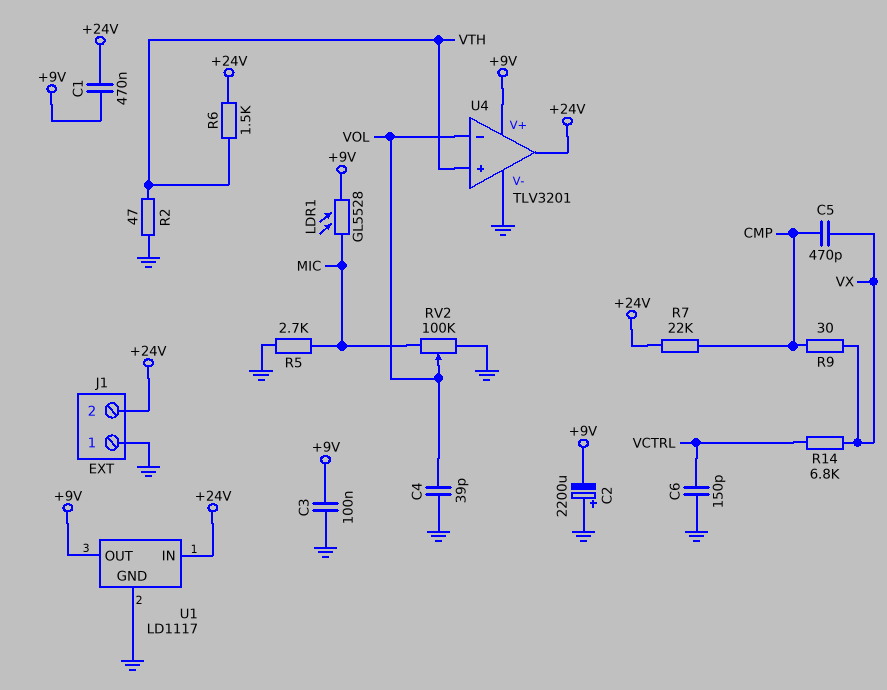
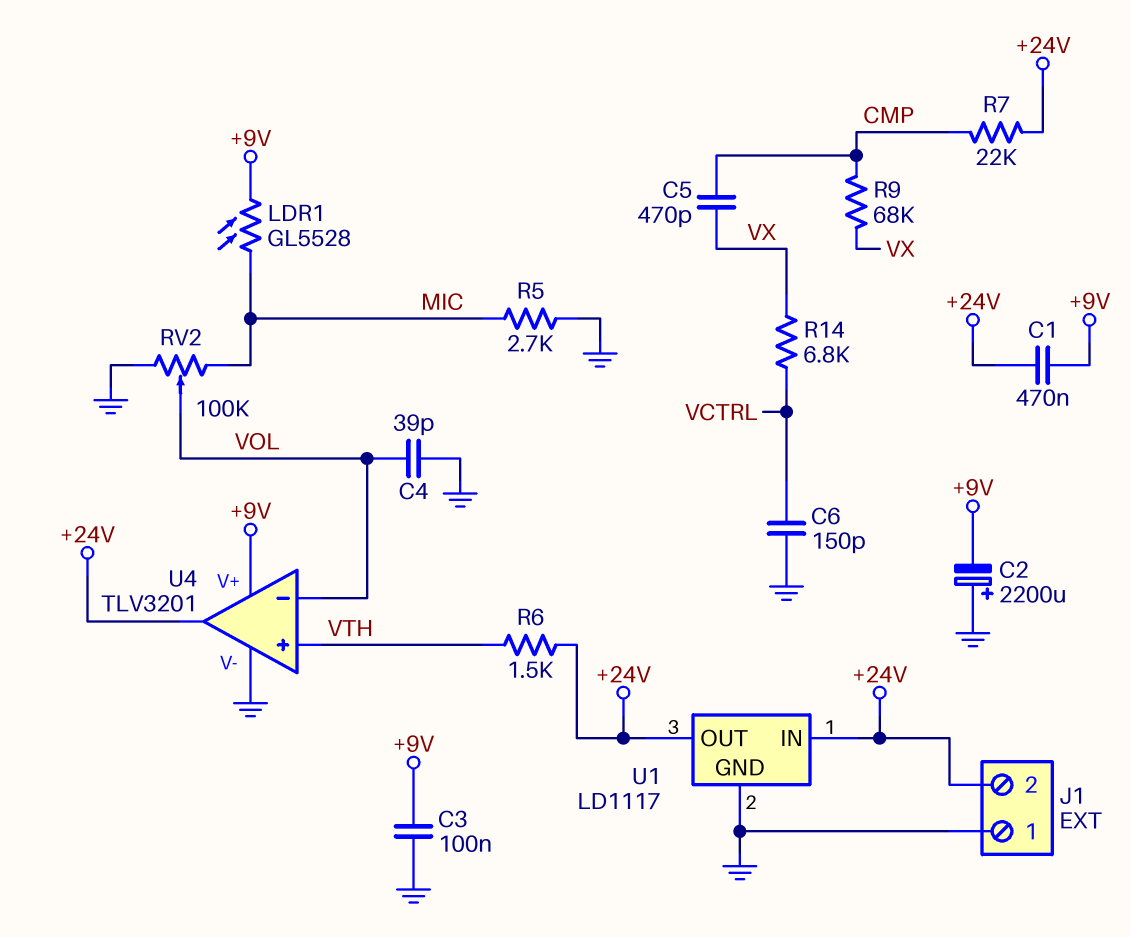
R2: 47 (GND, VTH) -> none
R9: 30 (CMP, VX) -> 68k (CMP, VX)
U1 pin OUT: +9V -> +24V

